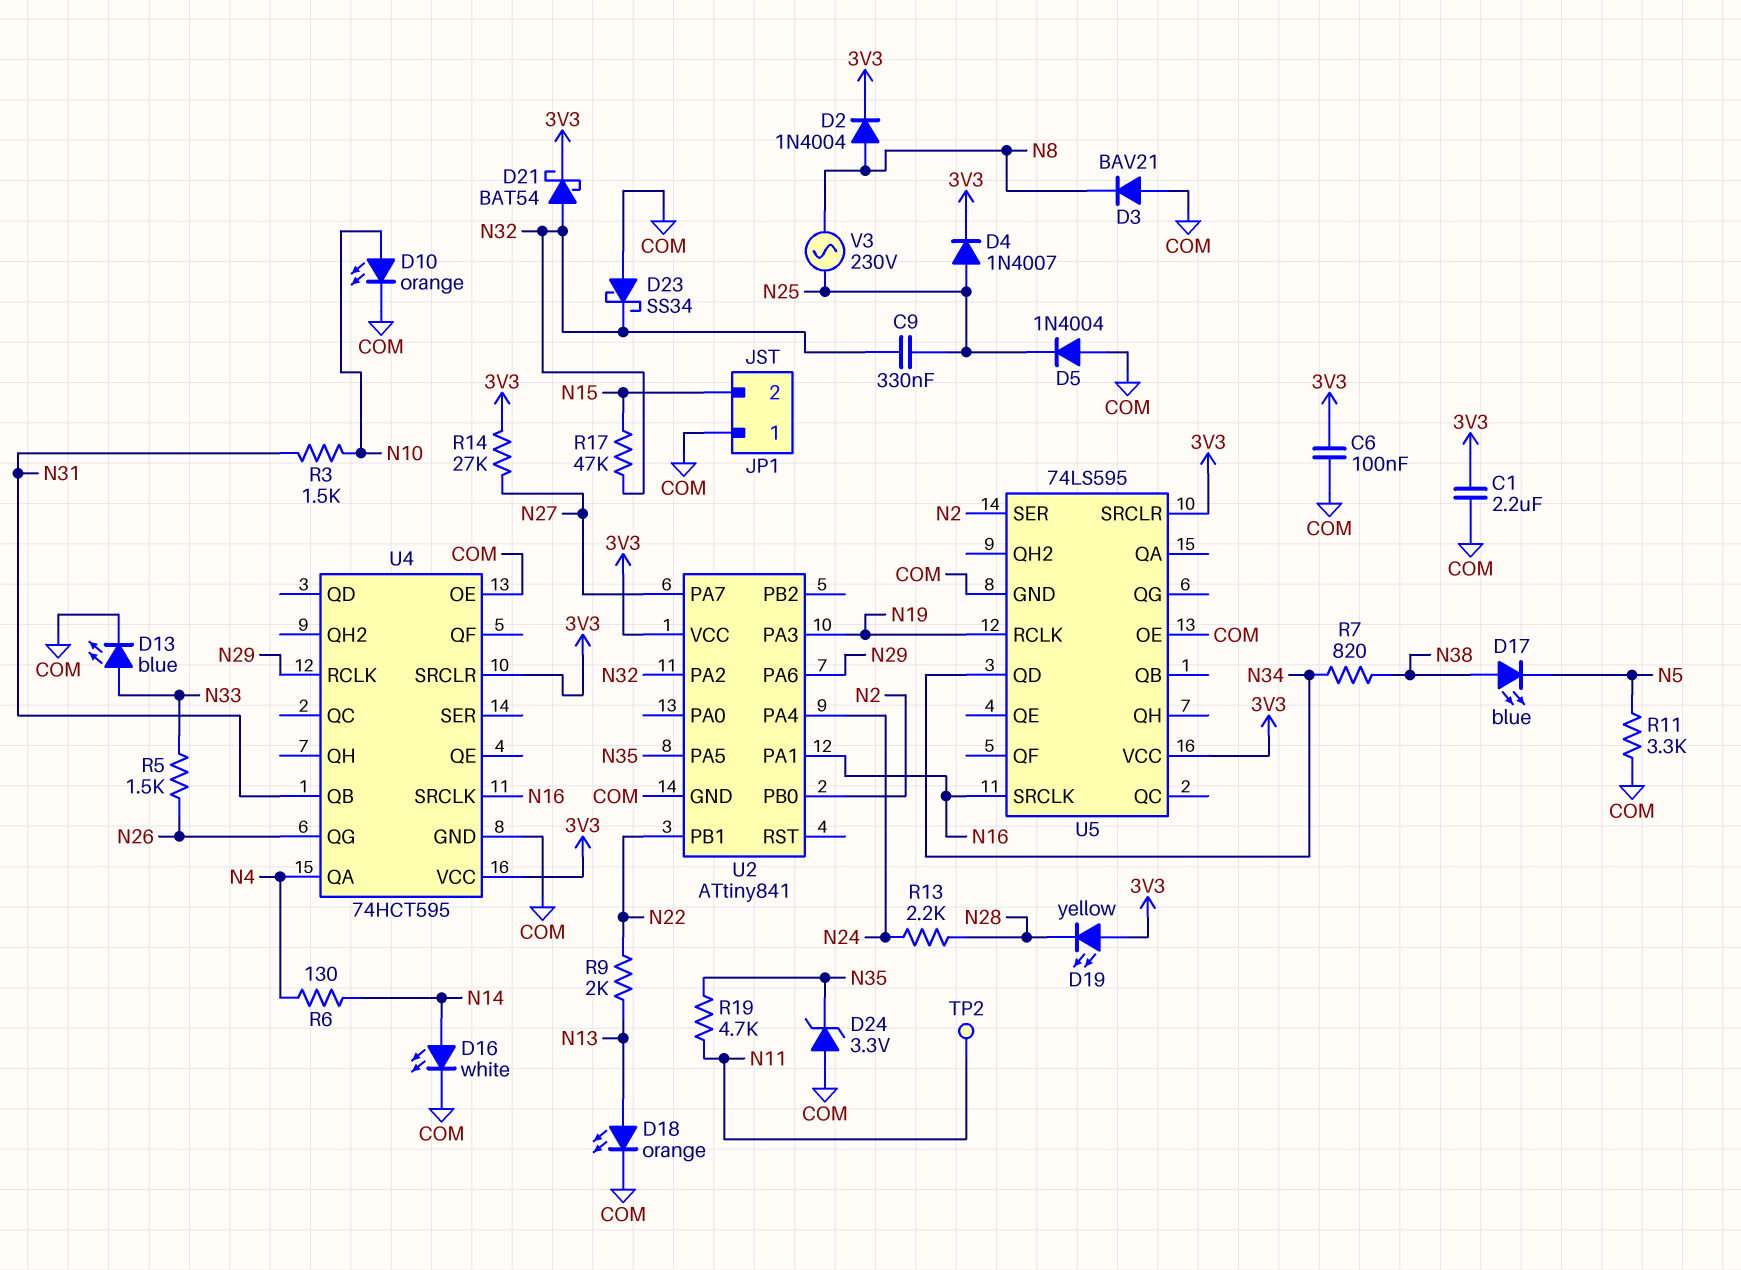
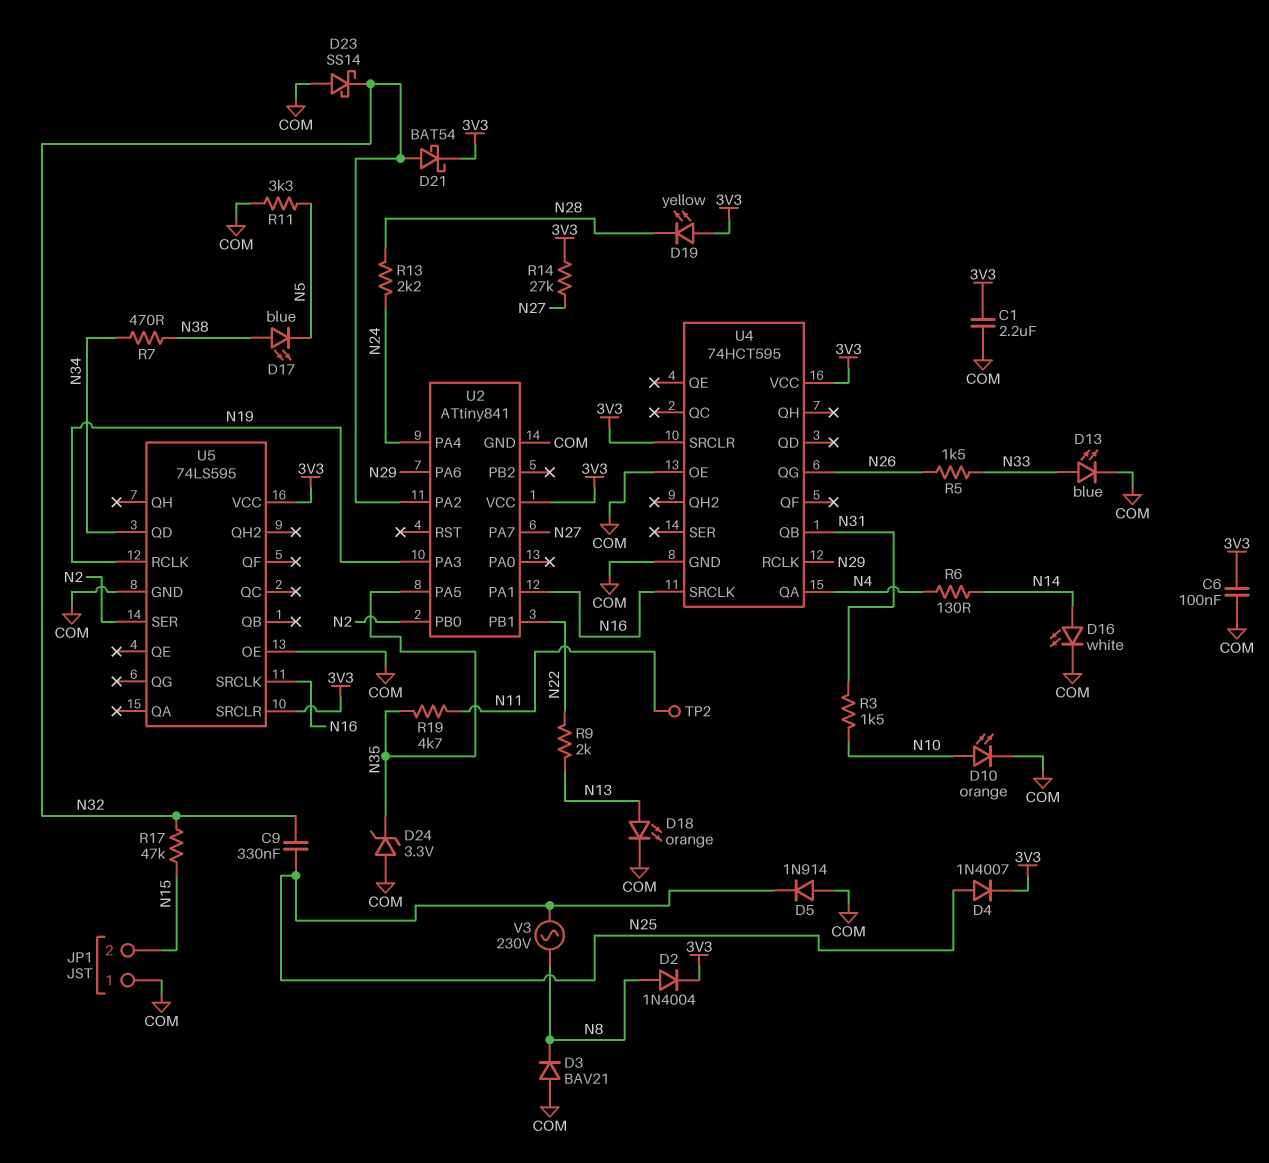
D5: diode 1N4004 (A COM, K N25) -> diode 1N914 (A COM, K N25)
D23: schottky SS34 (A COM, K N32) -> schottky SS14 (A COM, K N32)
R7: 820 (N34, N38) -> 470 (N34, N38)

